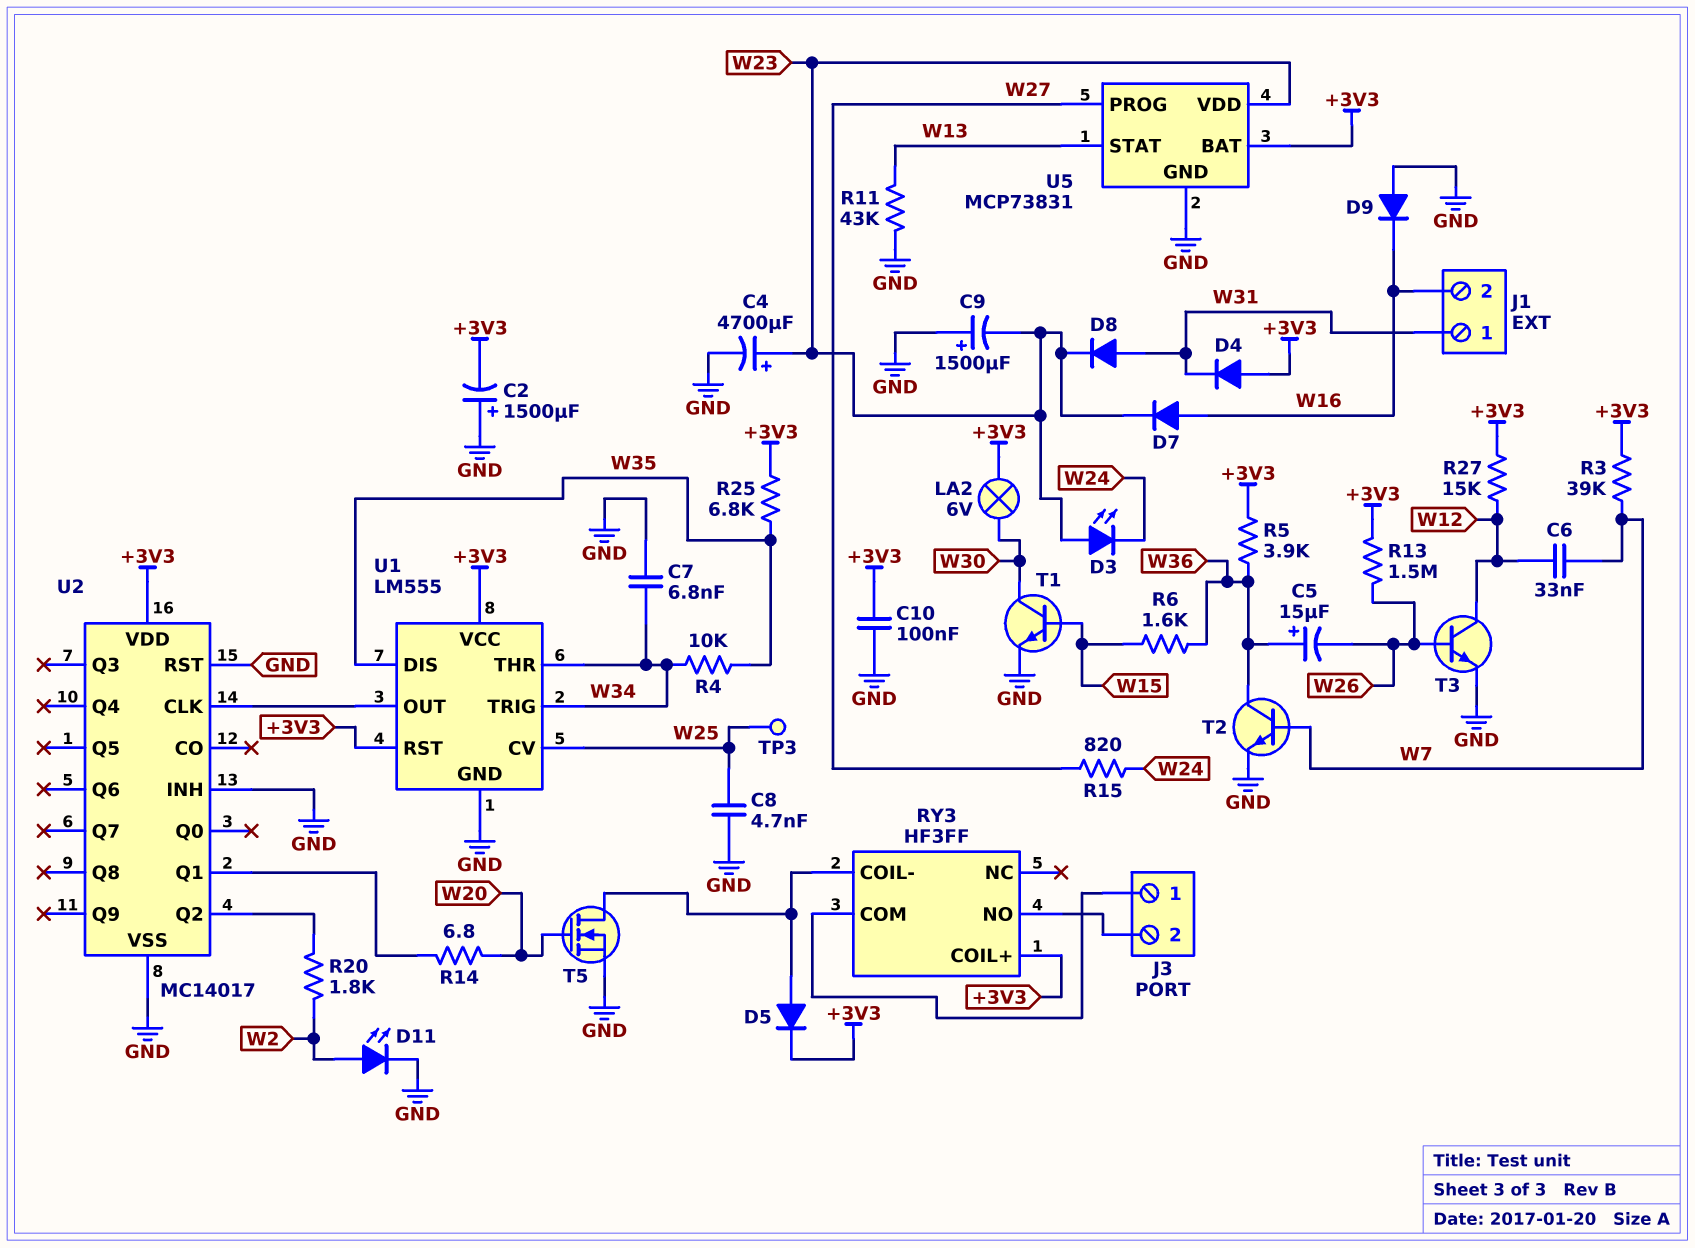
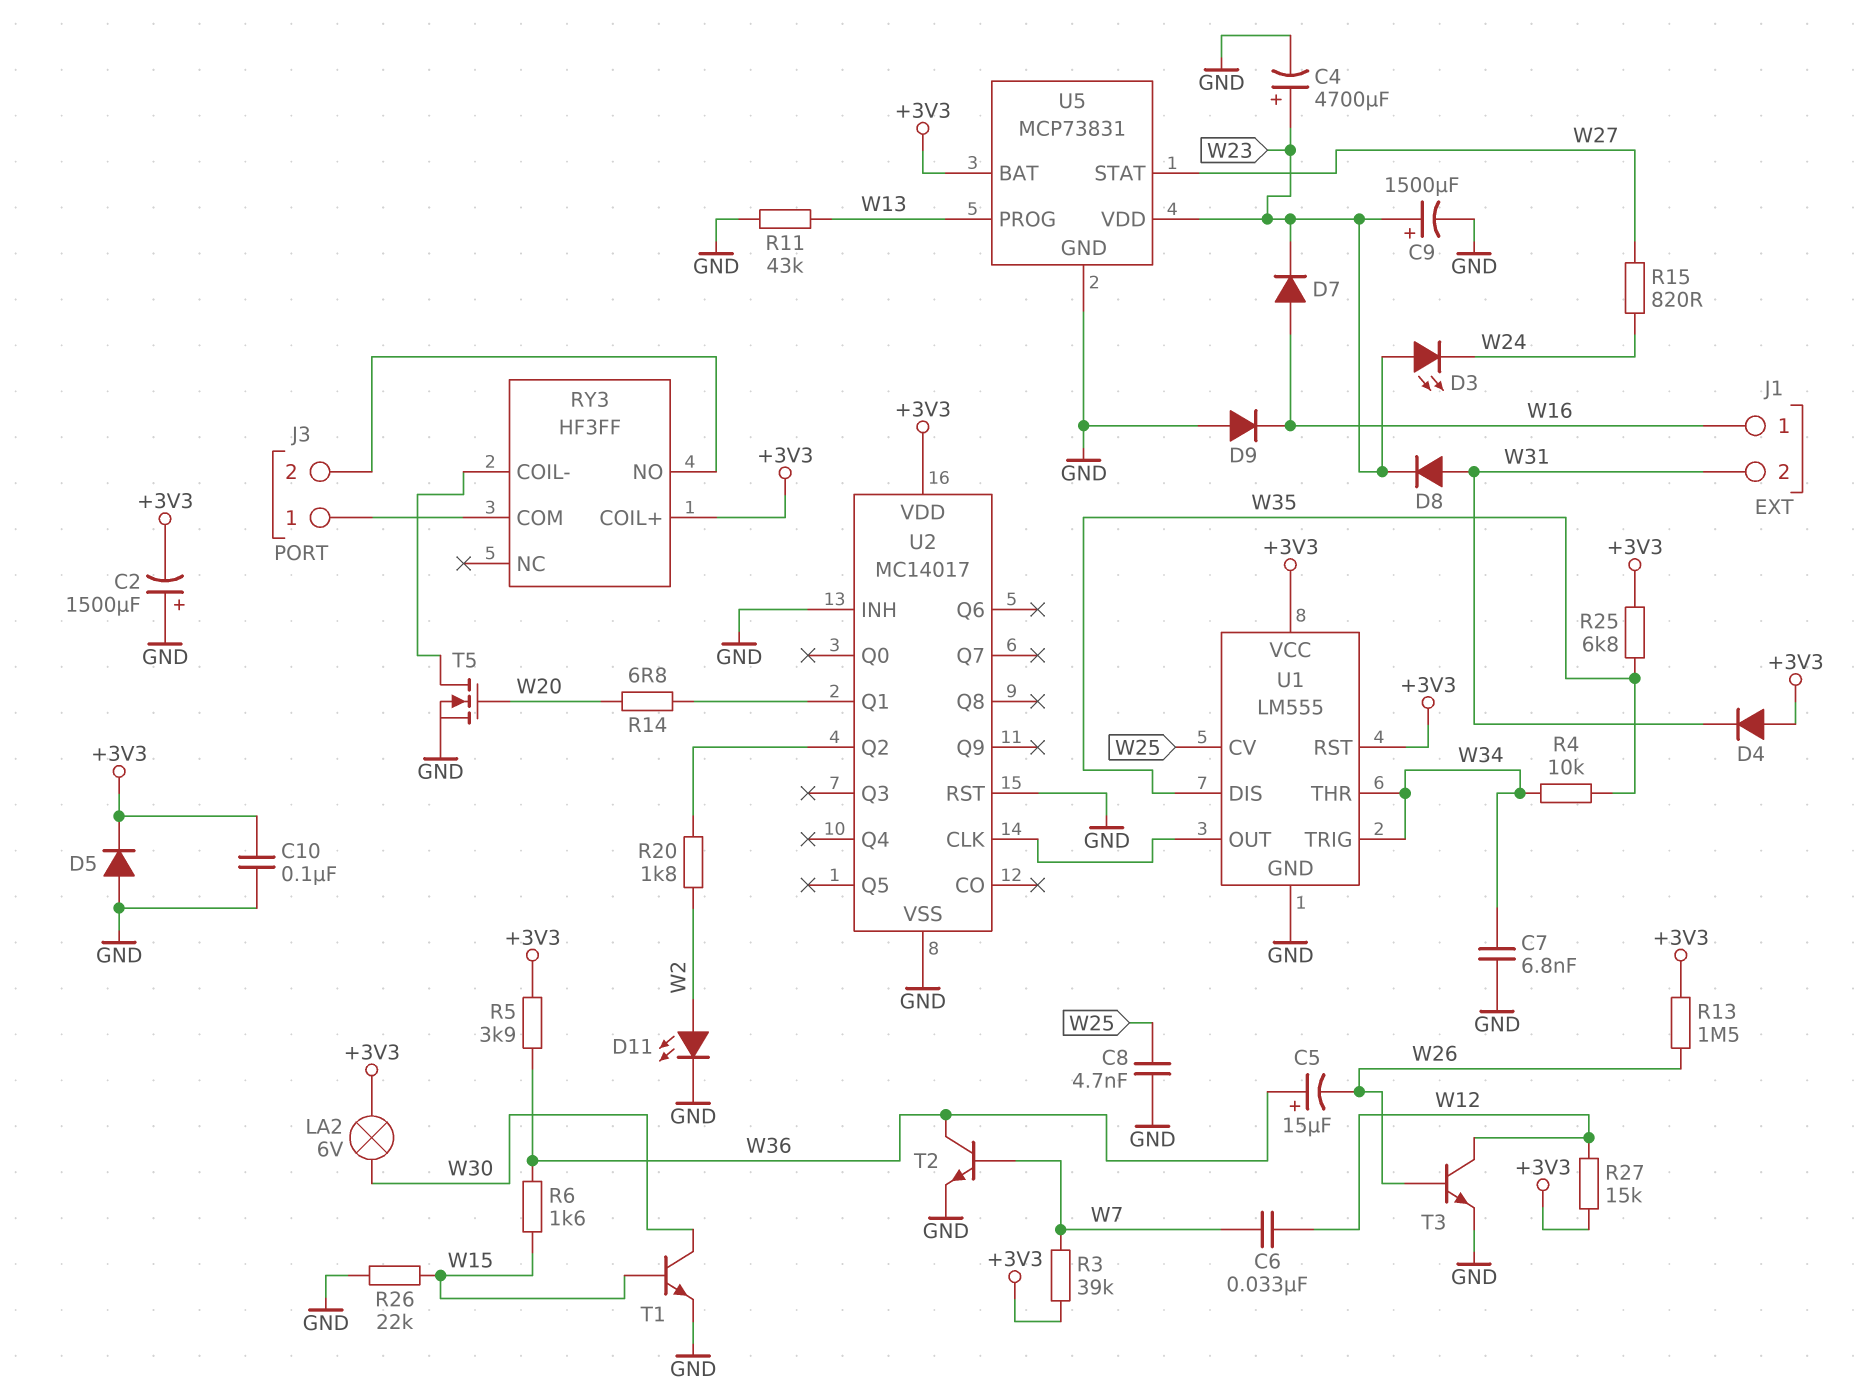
C9: 1500uF (plus GND, minus W23) -> 1500uF (plus W23, minus GND)
D5: diode (A RY3/COIL-, K +3V3) -> diode (A GND, K +3V3)
J1 pin 1: W31 -> W16
J1 pin 2: W16 -> W31
R26: none -> 22k (GND, W15)
TP3: test point (W25) -> none
U5 pin PROG: W27 -> W13
U5 pin STAT: W13 -> W27

